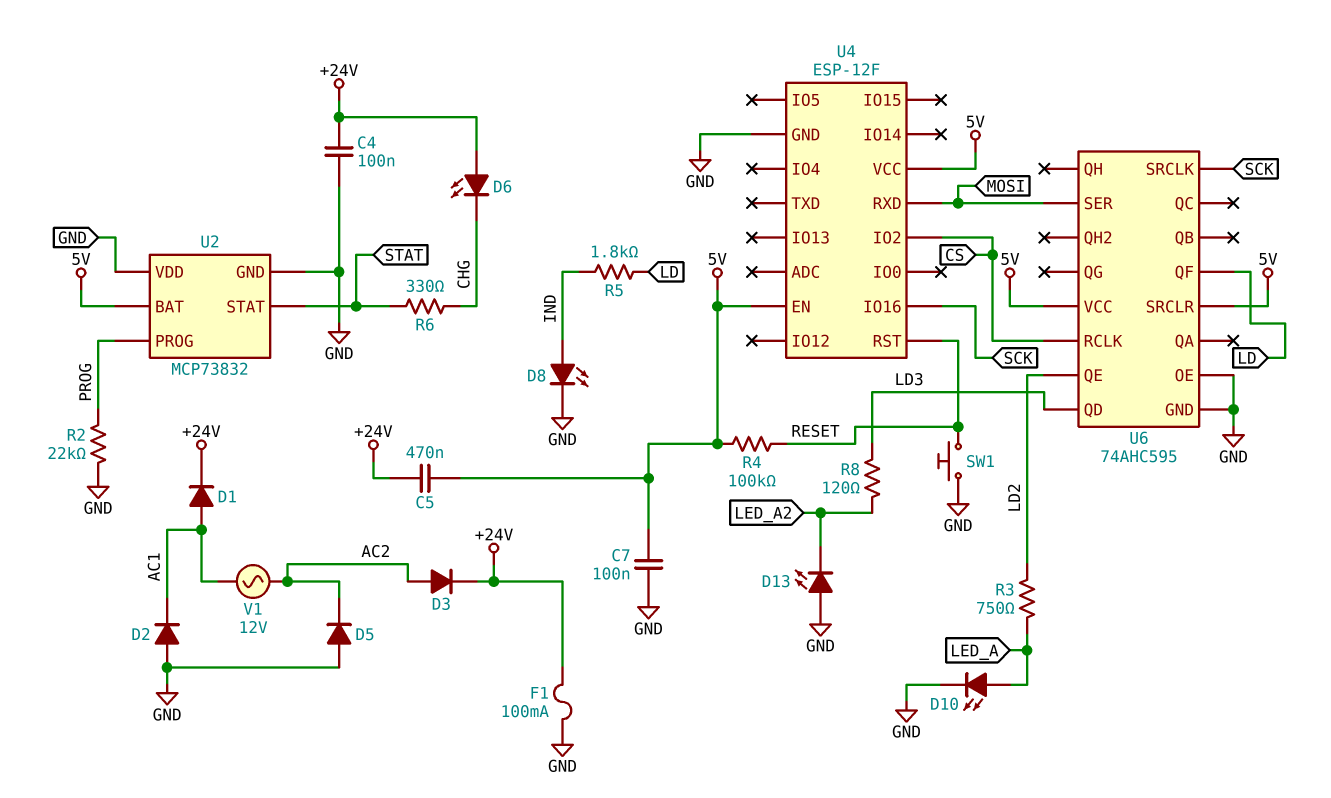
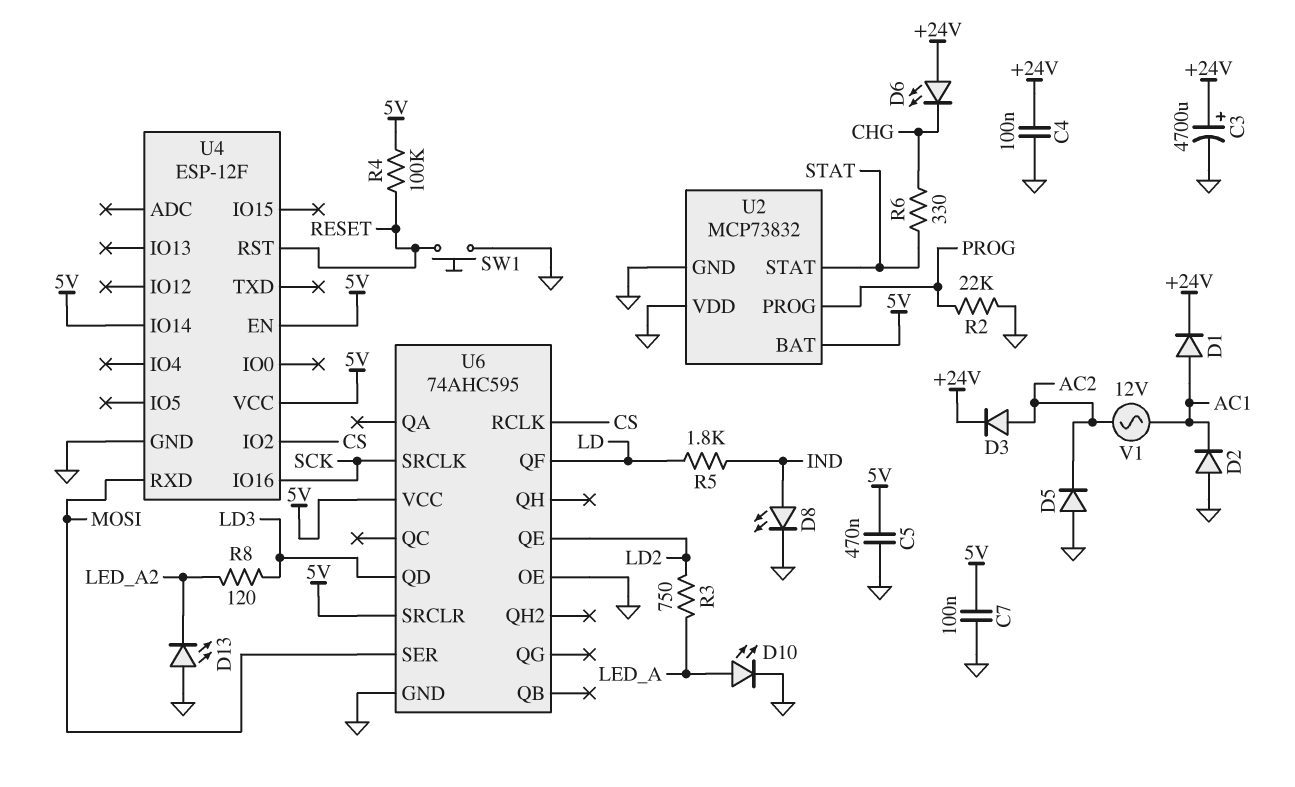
C3: none -> 4700uF (plus +24V, minus GND)
C5: 470nF (+24V, 5V) -> 470nF (5V, GND)
F1: 100mA (+24V, GND) -> none
U4 pin IO14: none -> 5V

